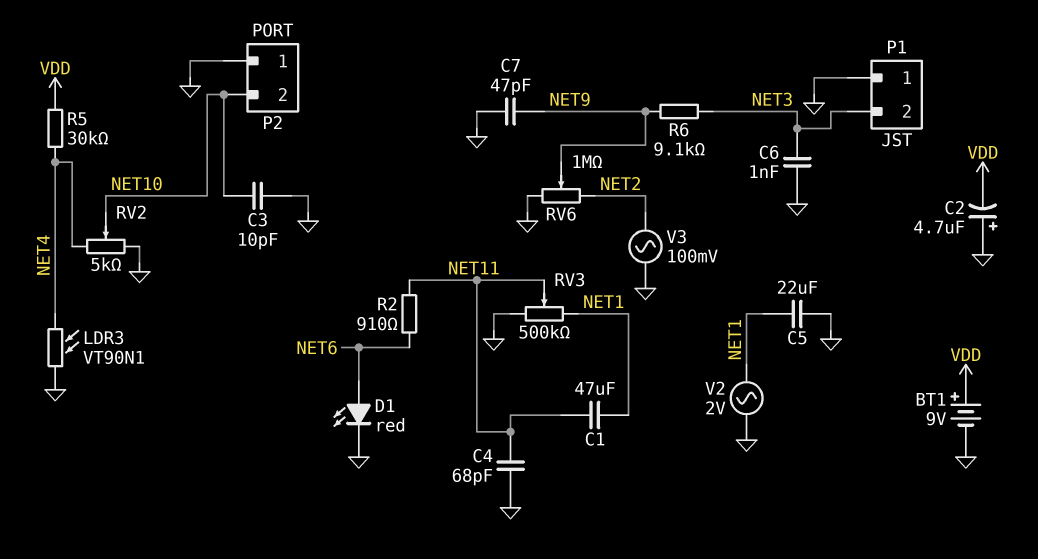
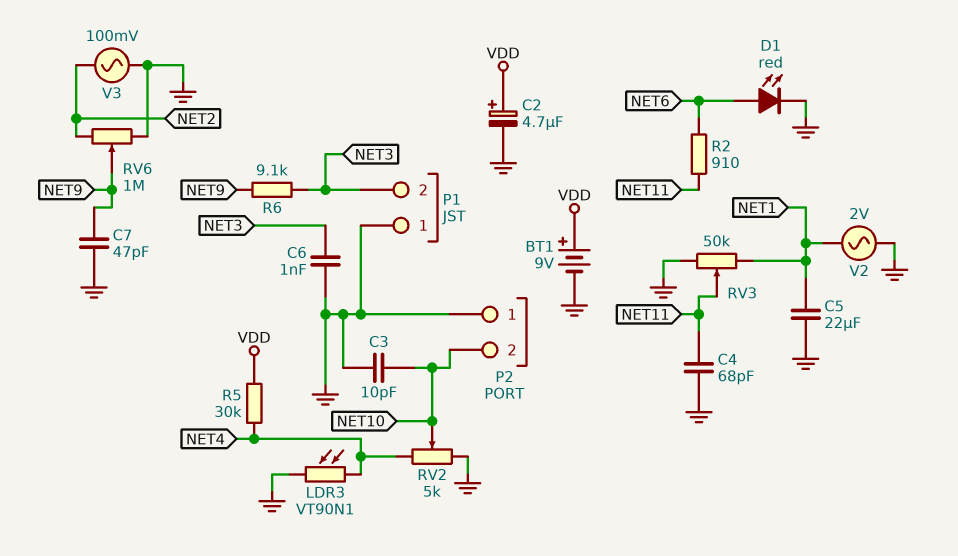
C1: 47uF (NET1, NET11) -> none
C2: 4.7uF (plus GND, minus VDD) -> 4.7uF (plus VDD, minus GND)
RV3: 500k (GND, NET1, wiper NET11) -> 50k (GND, NET1, wiper NET11)

